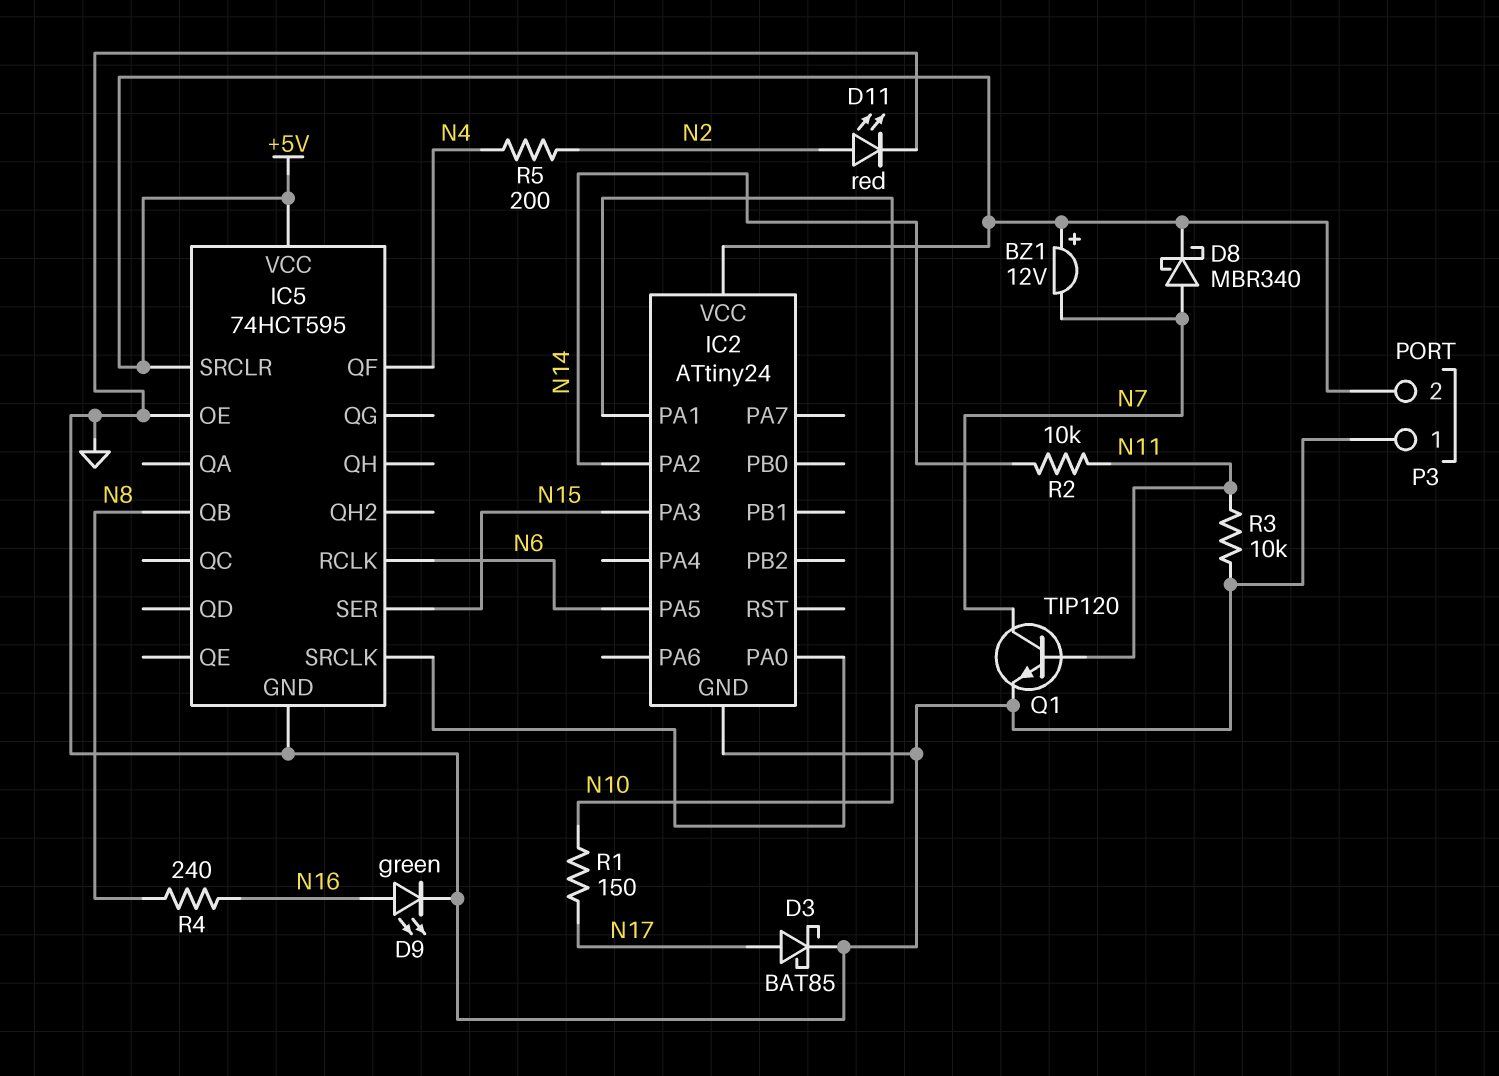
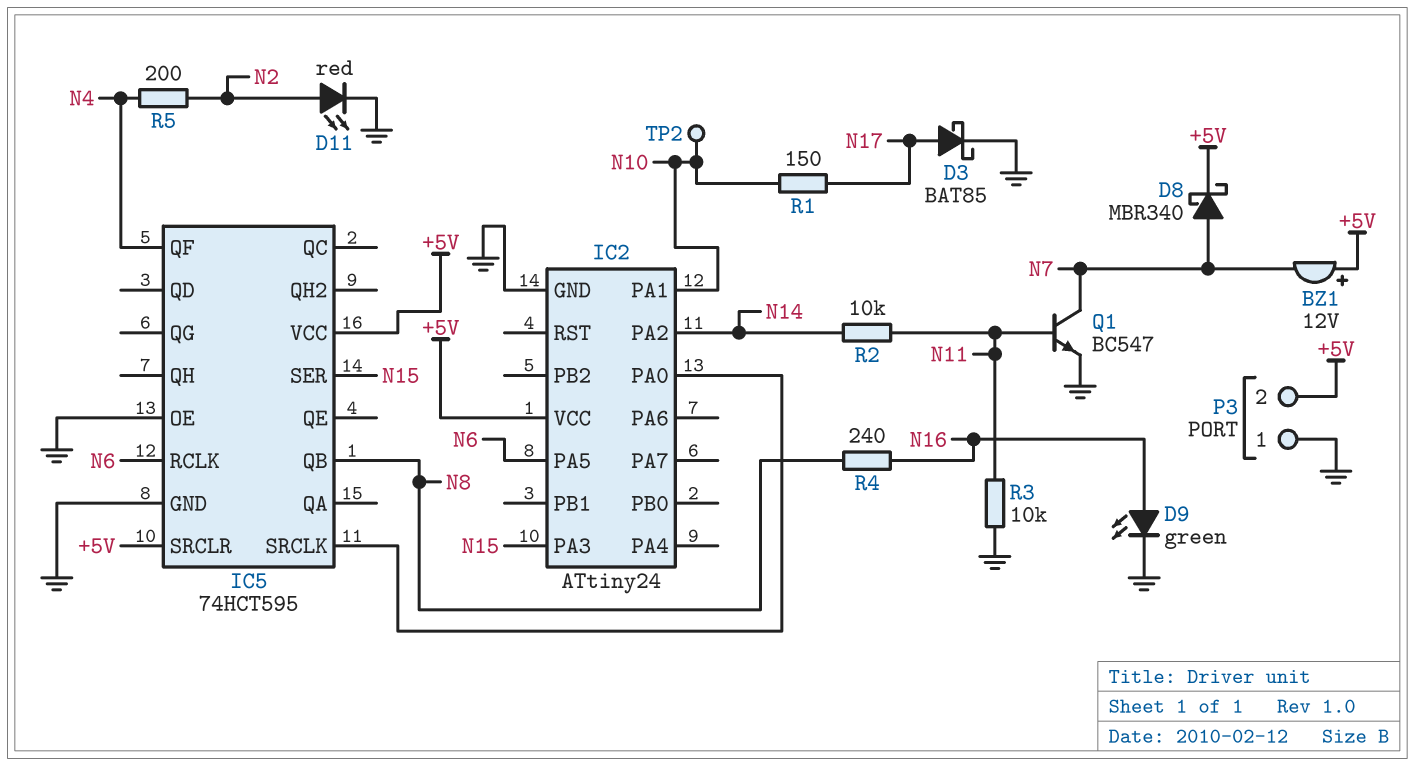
Q1: NPN TIP120 (B N11, C N7, E GND) -> NPN BC547 (B N11, C N7, E GND)
TP2: none -> test point (N10)

